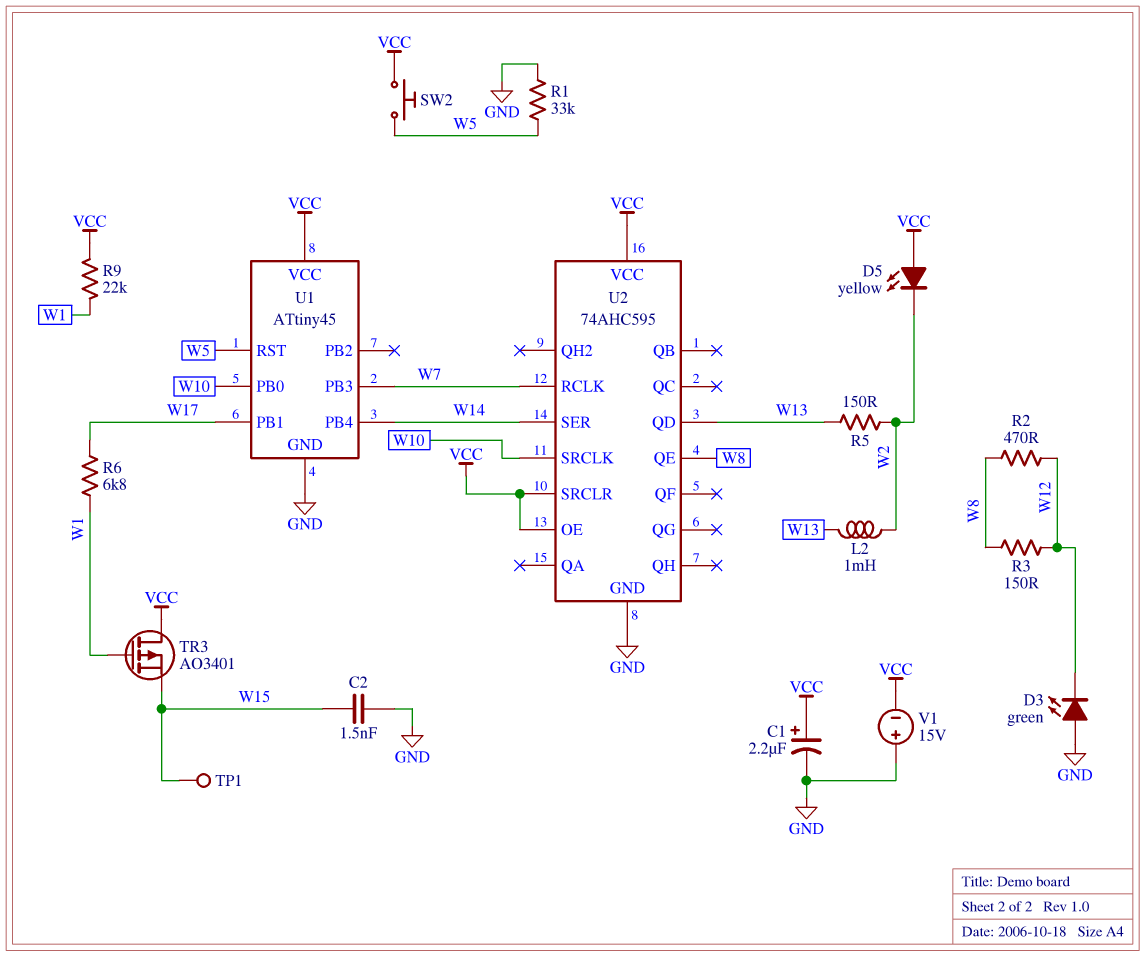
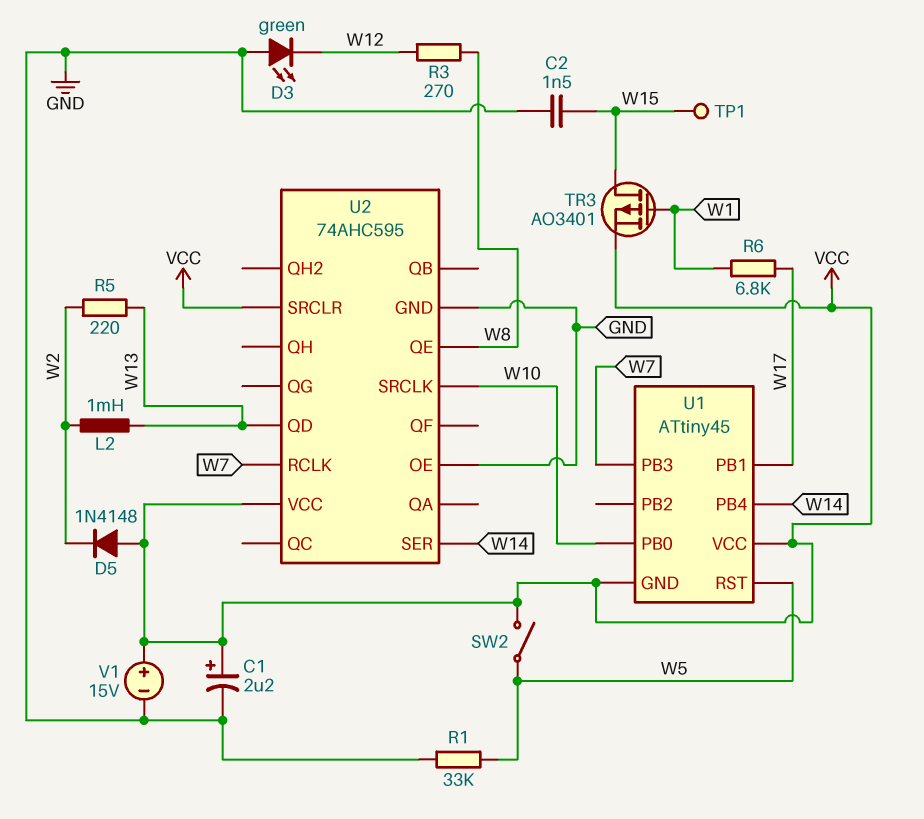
D5: LED yellow (A VCC, K W2) -> diode 1N4148 (A VCC, K W2)
R2: 470 (W8, W12) -> none
R3: 150 (W8, W12) -> 270 (W8, W12)
R5: 150 (W2, W13) -> 220 (W2, W13)
R9: 22k (VCC, W1) -> none
SW2: button (VCC, W5) -> switch (VCC, W5)
TR3: PMOS AO3401 (G W1, D VCC, S W15) -> PMOS AO3401 (G W1, D W15, S VCC)
U1 pin GND: GND -> VCC
U2 pin OE: VCC -> GND
V1: 15V (plus GND, minus VCC) -> 15V (plus VCC, minus GND)

